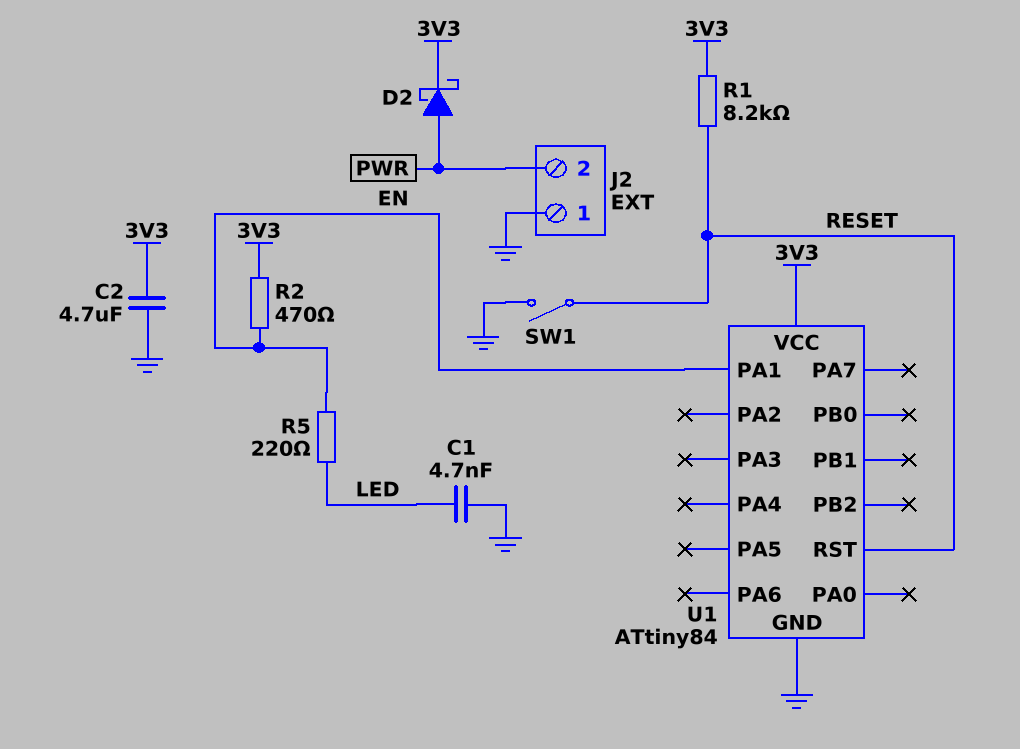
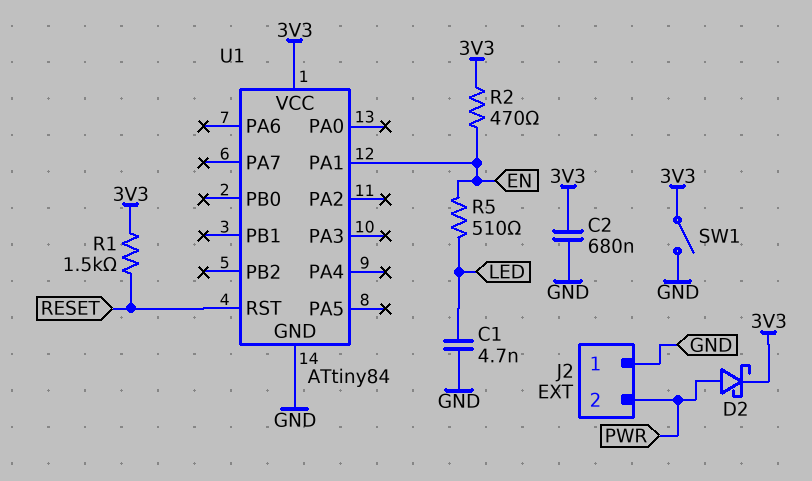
C2: 4.7uF (3V3, GND) -> 680nF (3V3, GND)
R1: 8.2k (3V3, RESET) -> 1.5k (3V3, RESET)
R5: 220 (EN, LED) -> 510 (EN, LED)
SW1: switch (GND, RESET) -> switch (3V3, GND)

